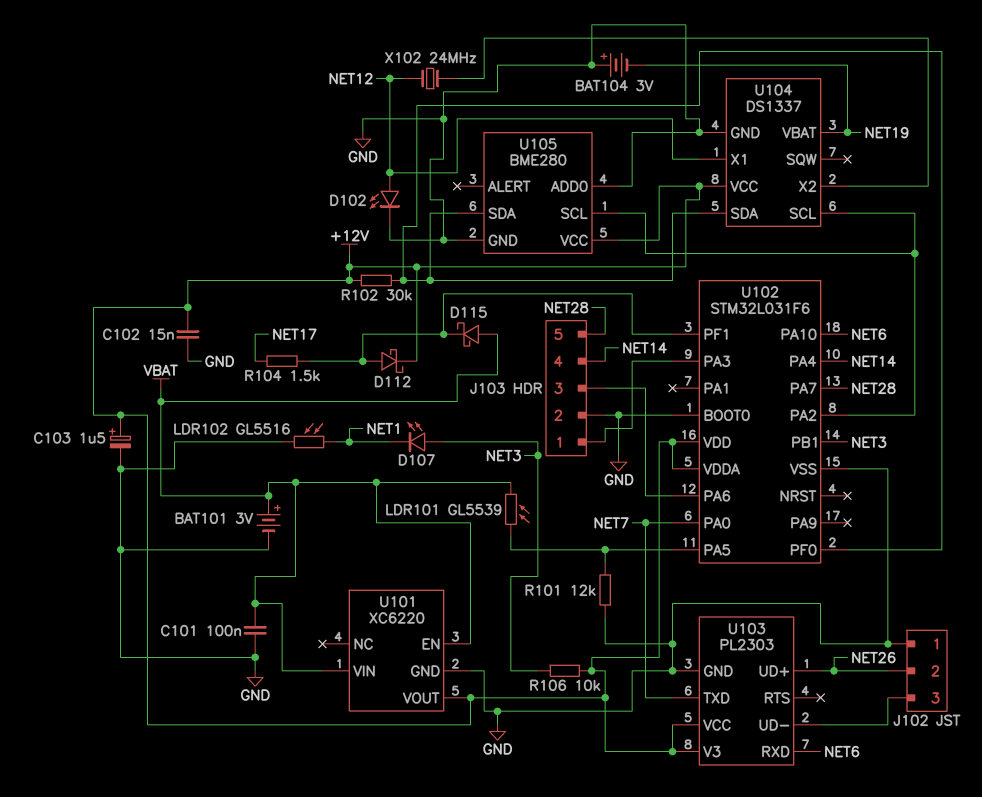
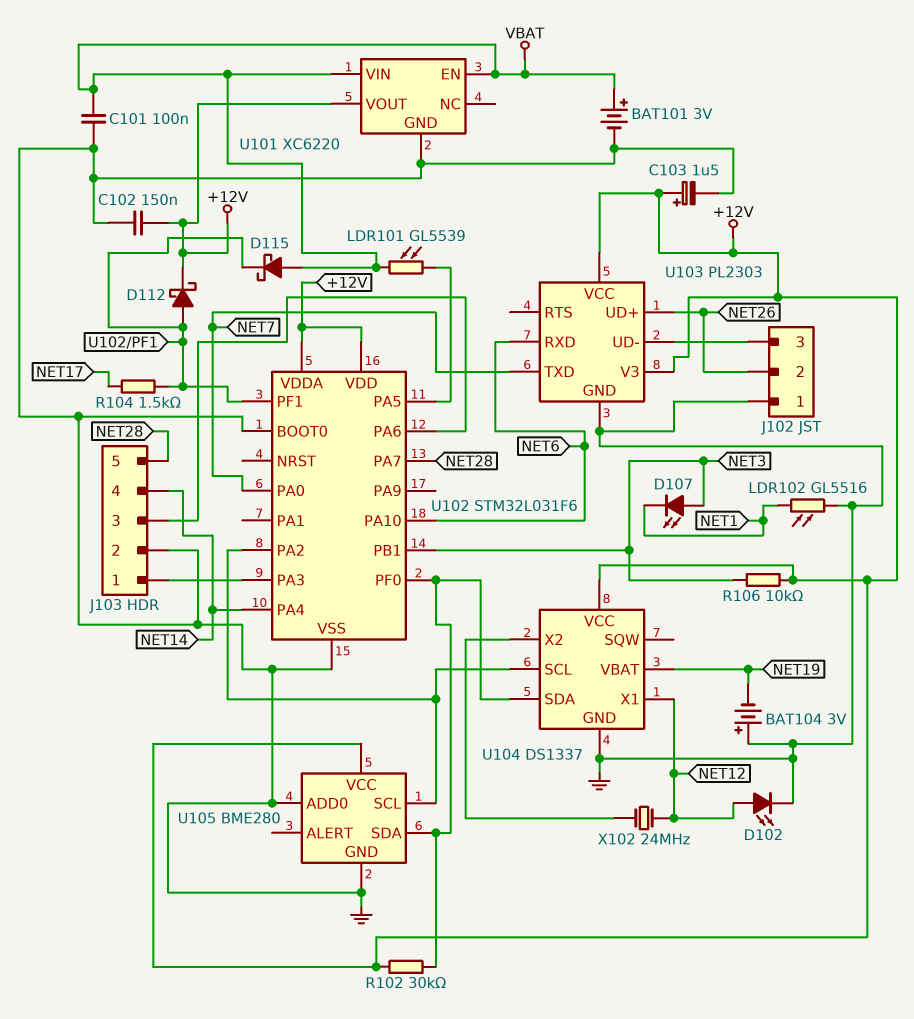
C102: 15nF (+12V, GND) -> 150nF (+12V, GND)
R101: 12k (GND, U102/PA5) -> none

